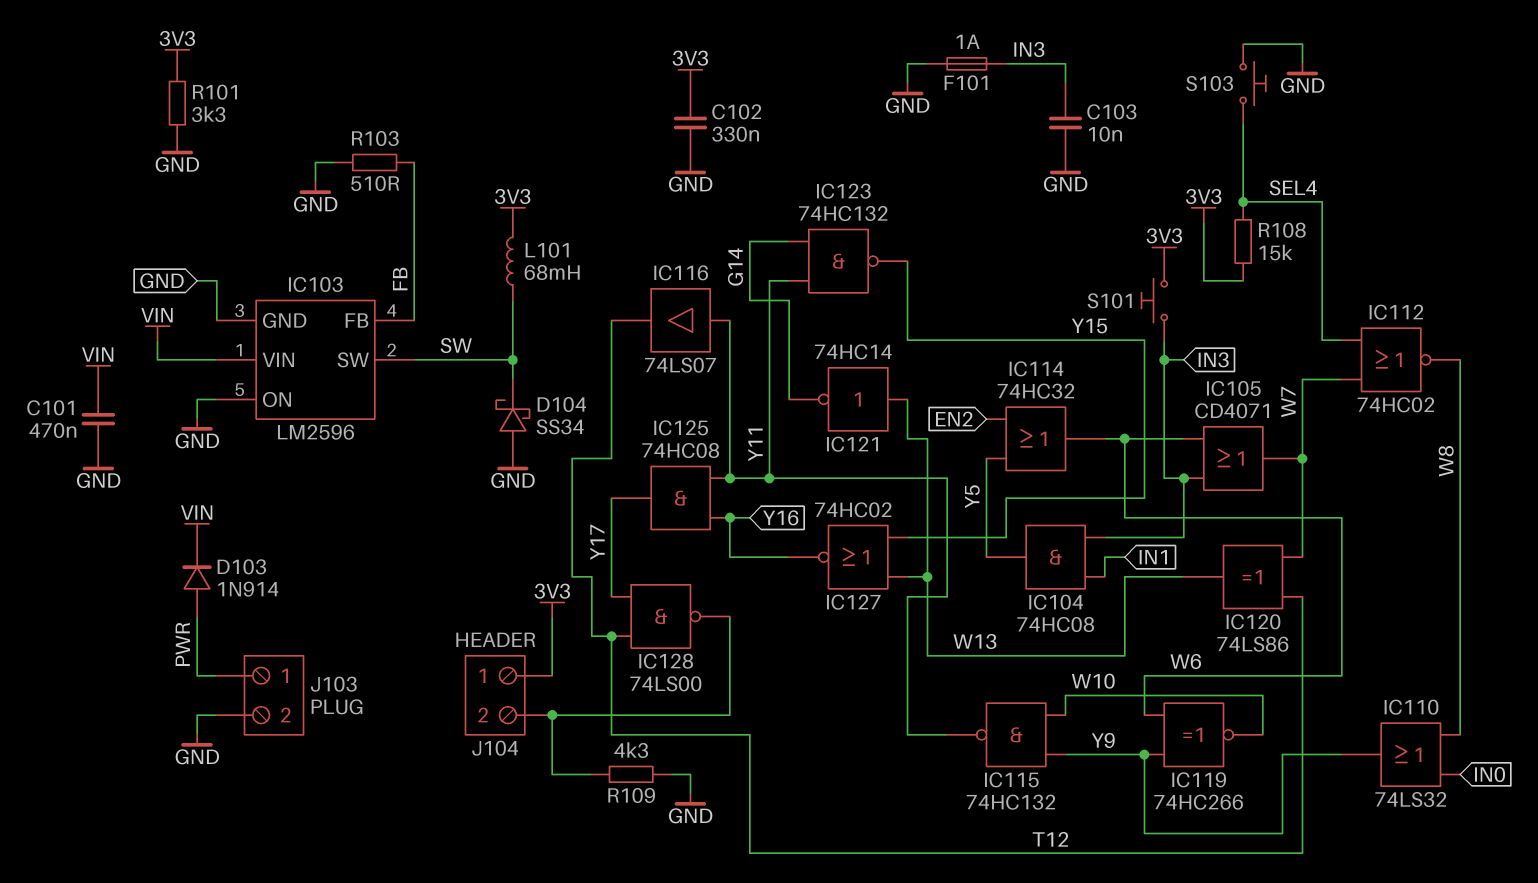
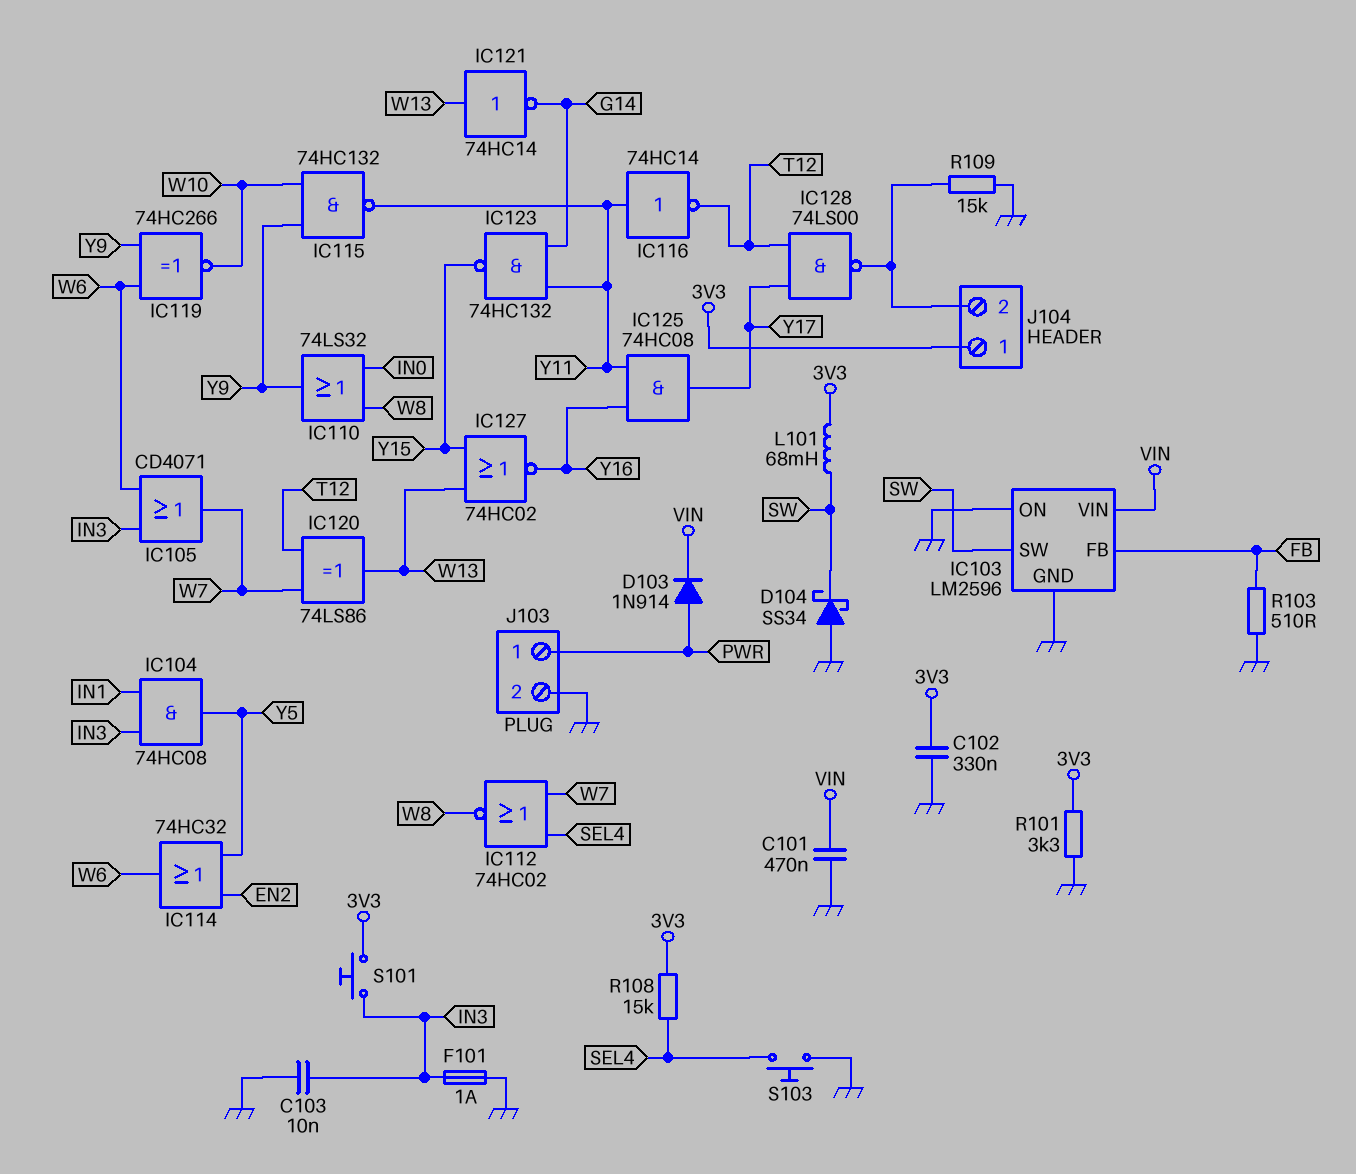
IC116: buffer 74LS07 (in Y11, out T12) -> NOT 74HC14 (in Y11, out T12)
R109: 4.3k (GND, J104/2) -> 15k (GND, J104/2)

